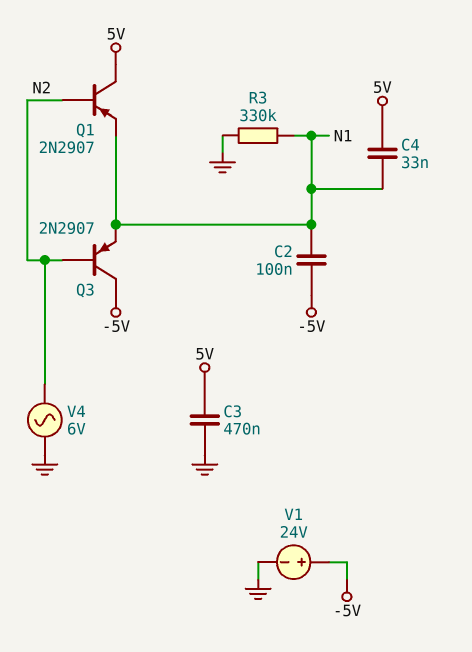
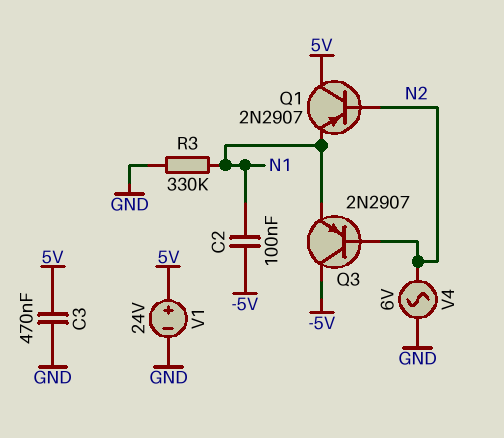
C4: 33nF (5V, N1) -> none
V1: 24V (plus -5V, minus GND) -> 24V (plus 5V, minus GND)

